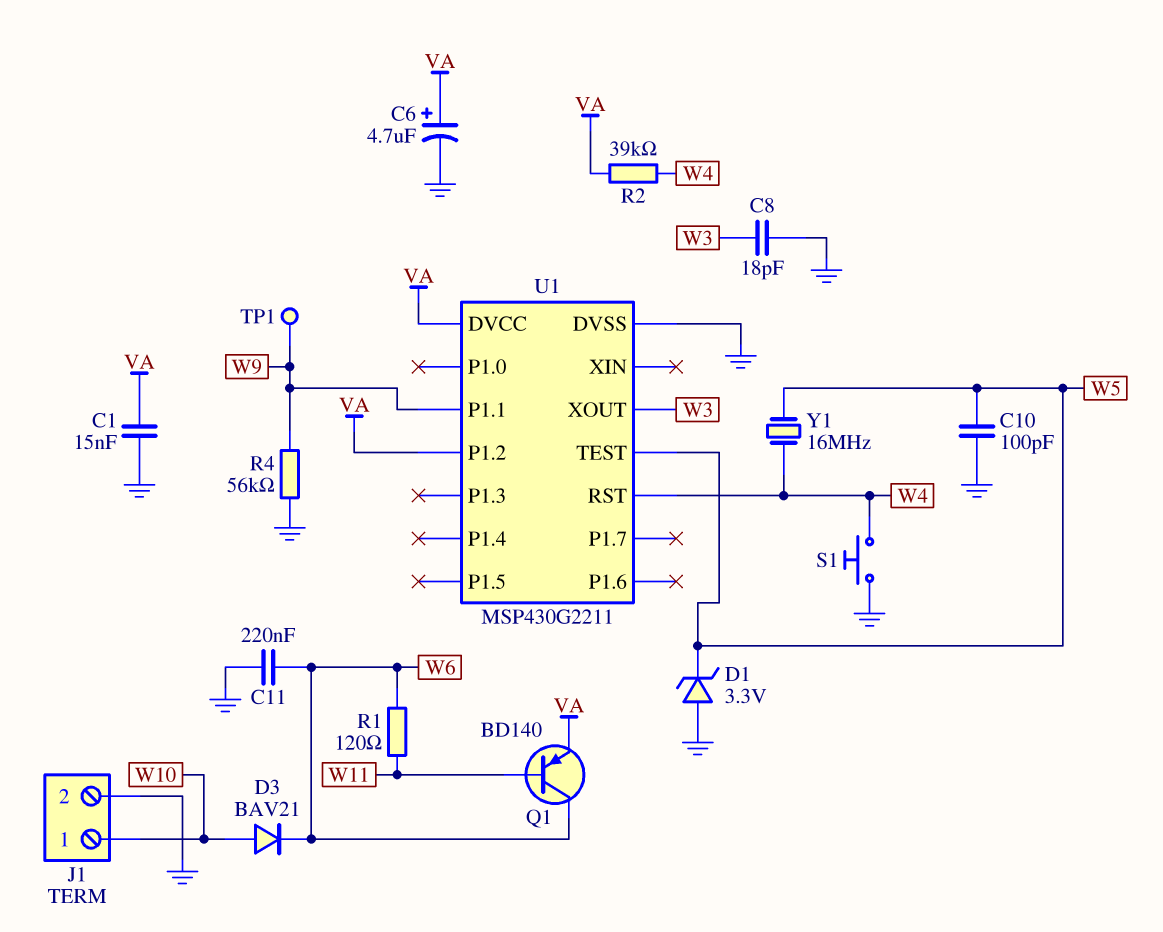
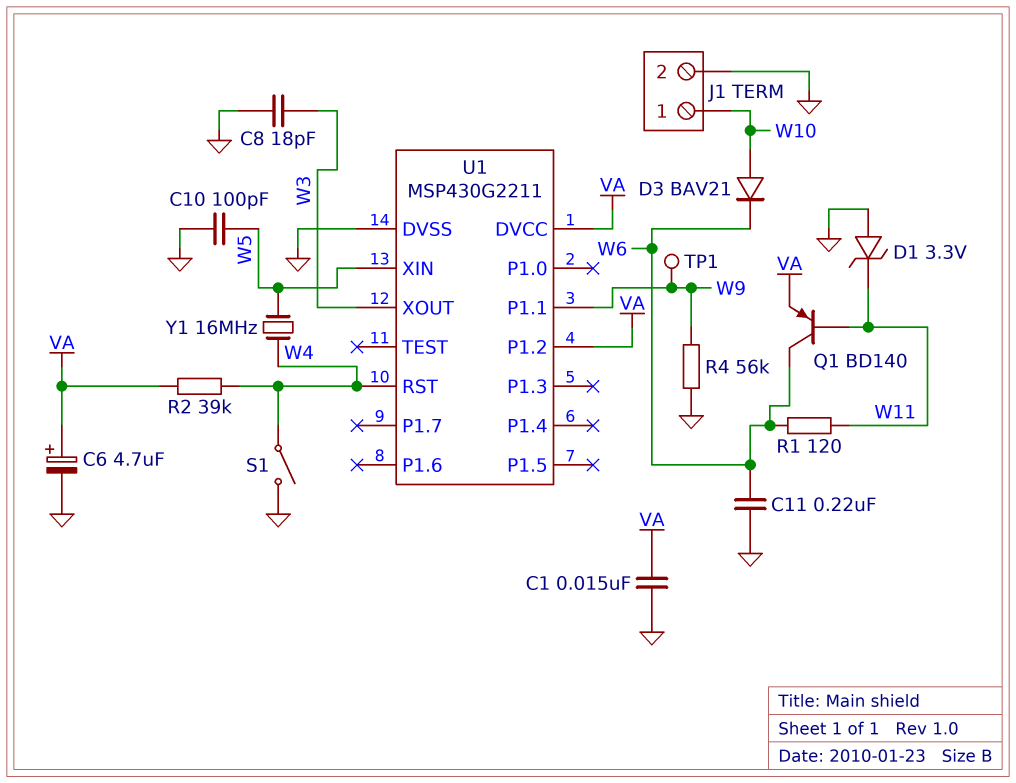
D1: zener 3.3V (A GND, K W5) -> zener 3.3V (A GND, K W11)
S1: button (GND, W4) -> switch (GND, W4)
U1 pin TEST: W5 -> none
U1 pin XIN: none -> W5

